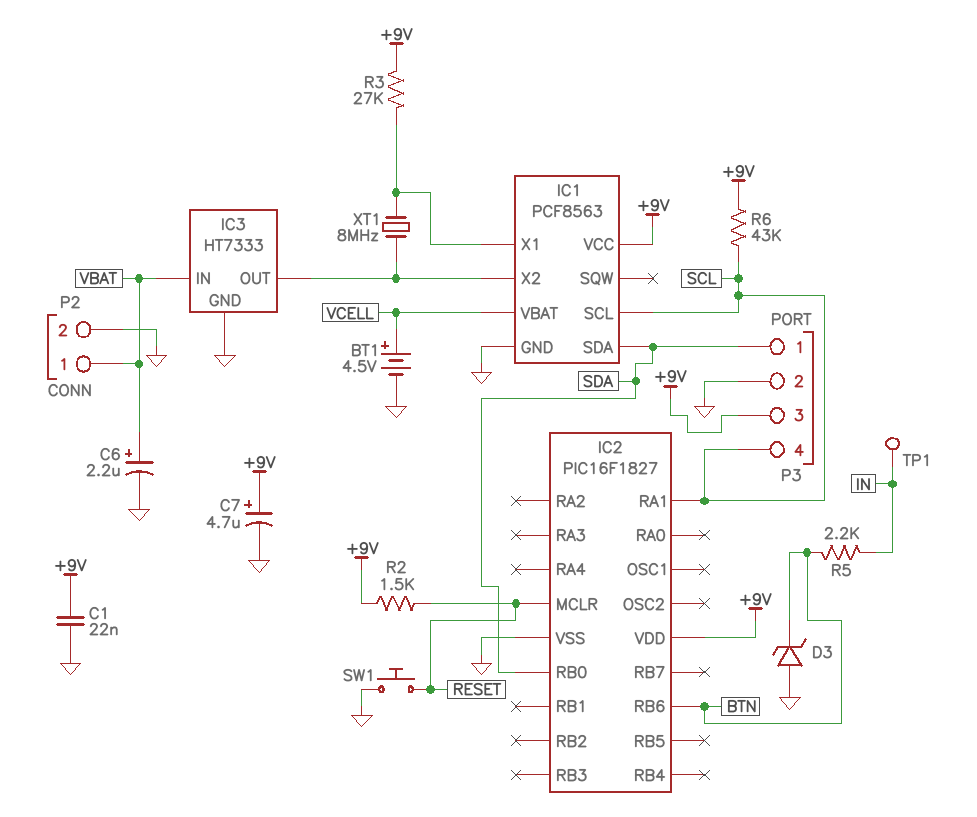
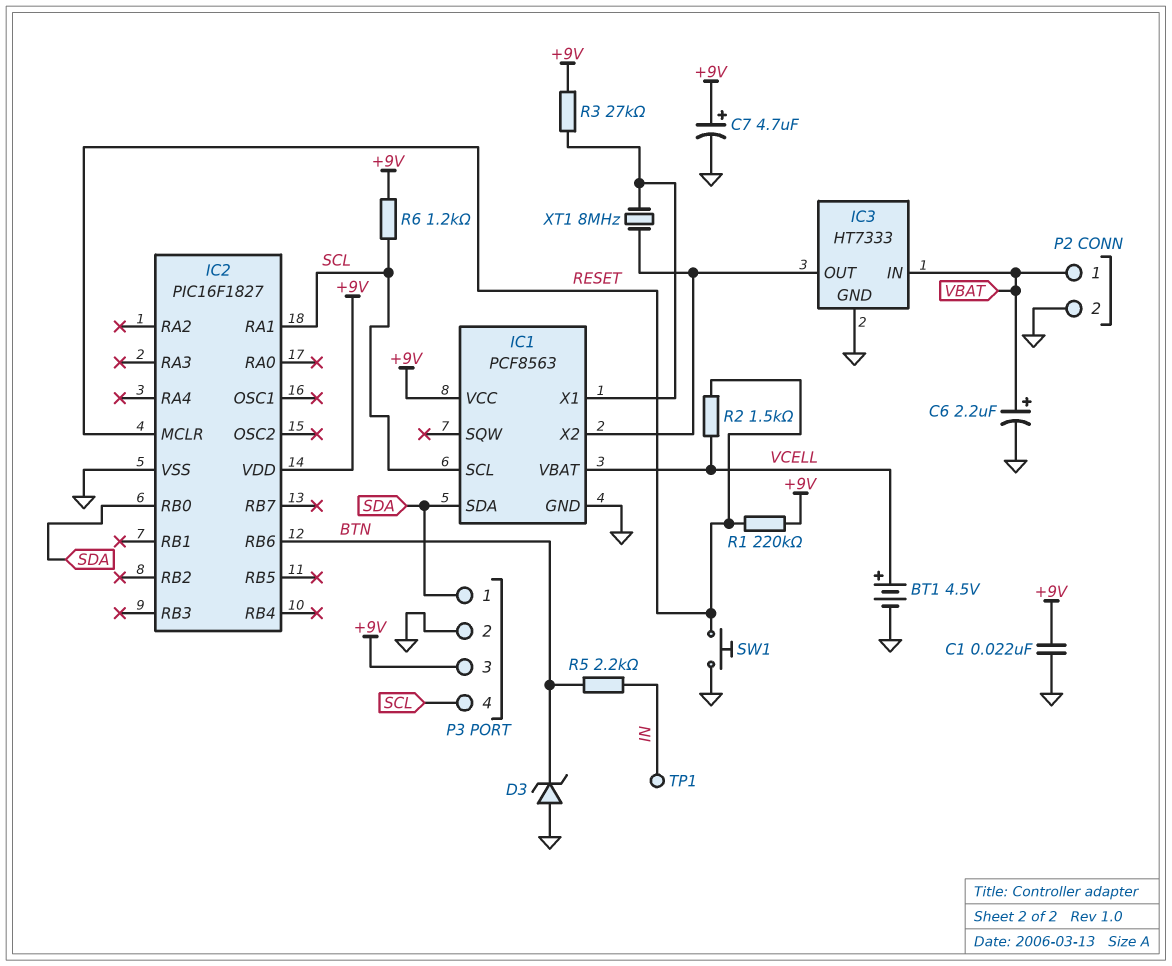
R1: none -> 220k (+9V, RESET)
R2: 1.5k (+9V, RESET) -> 1.5k (RESET, VCELL)
R6: 43k (+9V, SCL) -> 1.2k (+9V, SCL)

